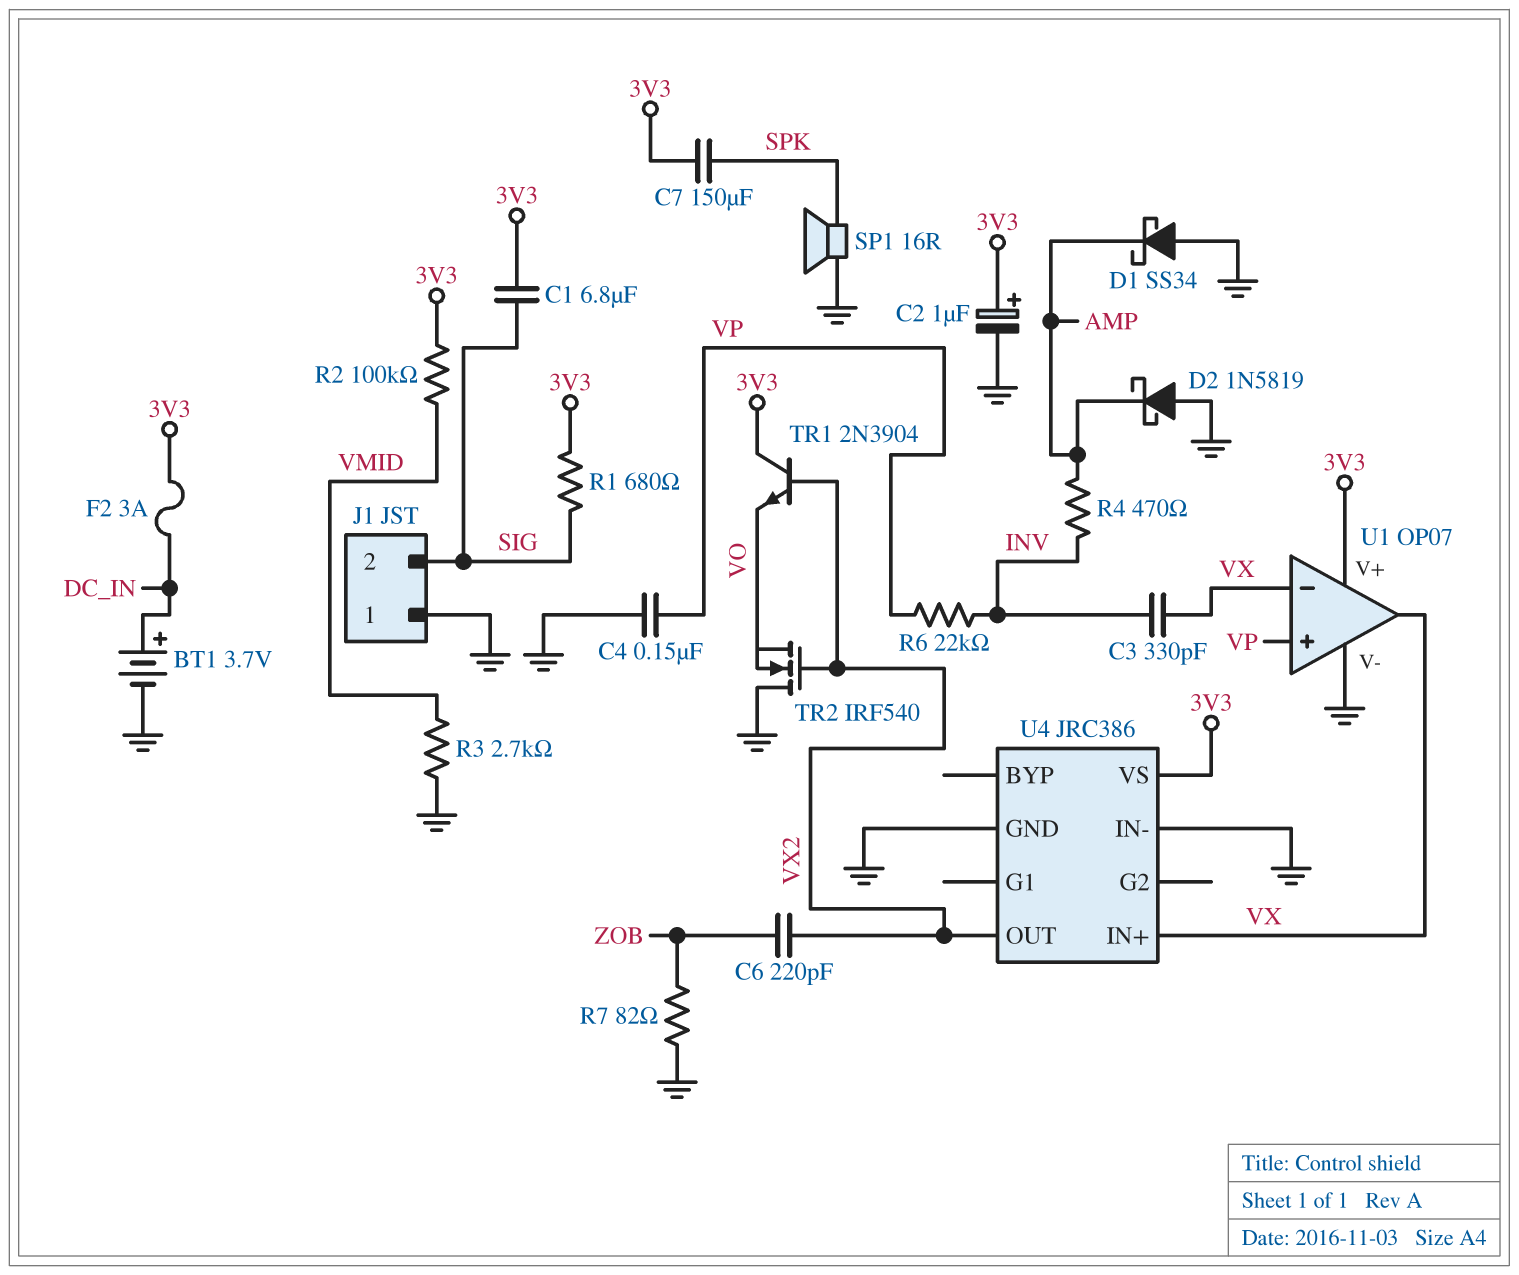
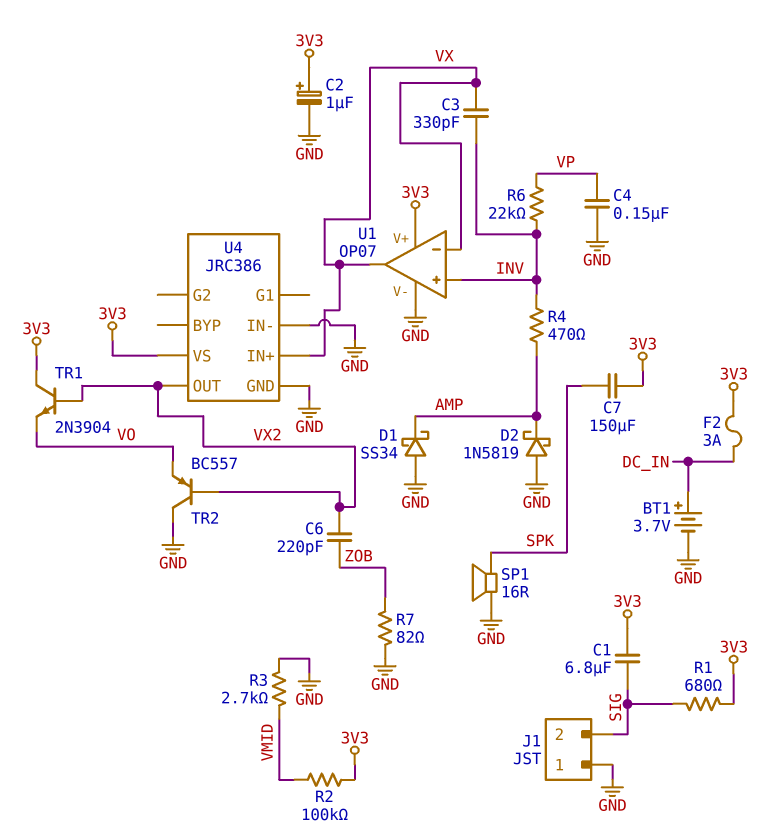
TR2: NMOS IRF540 (G VX2, D GND, S VO) -> PNP BC557 (B VX2, C GND, E VO)
U1 pin in+: VP -> INV

